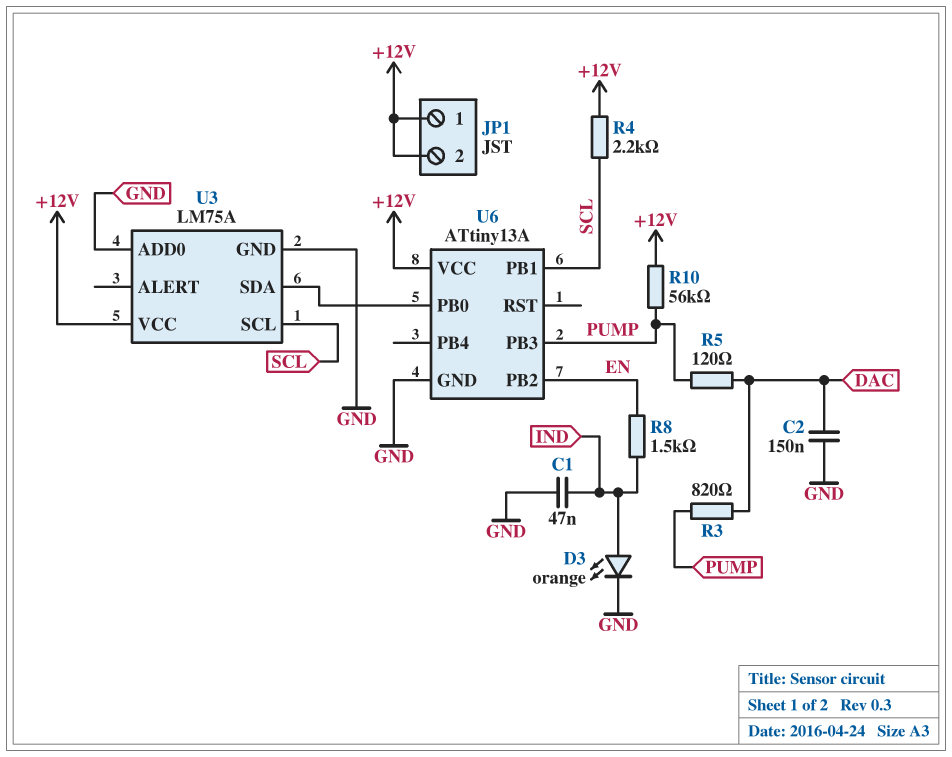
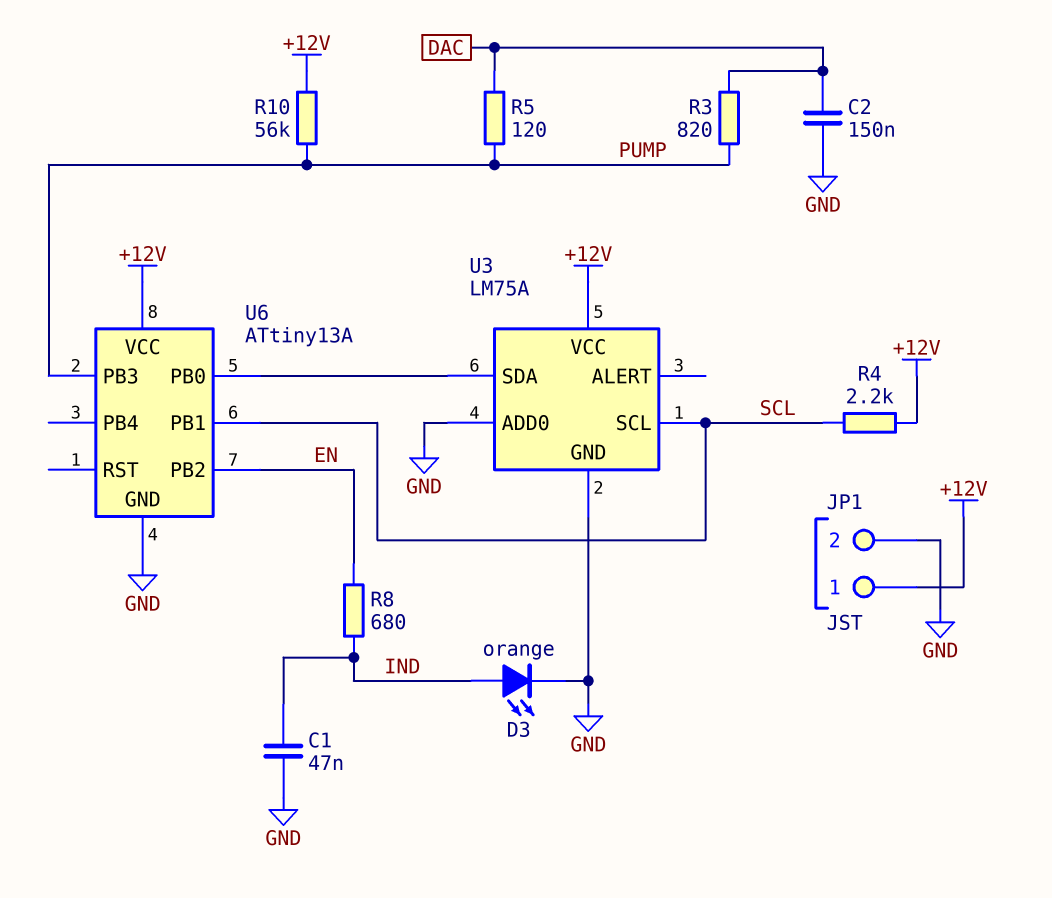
JP1 pin 2: +12V -> GND
R8: 1.5k (EN, IND) -> 680 (EN, IND)

